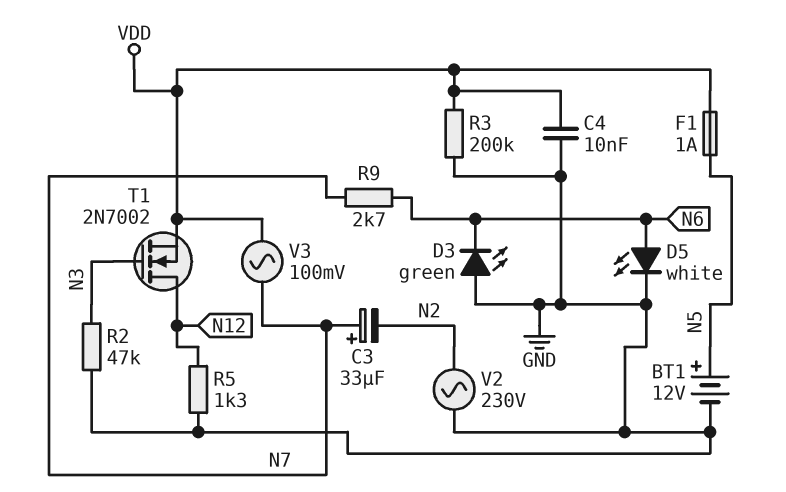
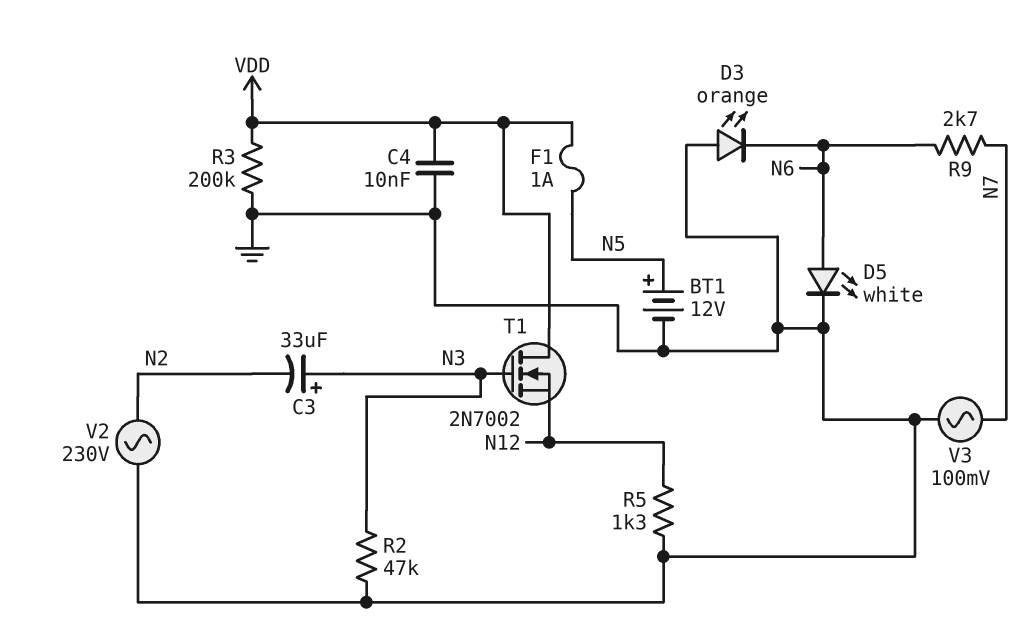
C3: 33uF (plus N7, minus N2) -> 33uF (plus N3, minus N2)
D3: LED green (A GND, K N6) -> LED orange (A GND, K N6)
T1: NMOS 2N7002 (G N3, D N12, S VDD) -> NMOS 2N7002 (G N3, D VDD, S N12)
V3: AC 100mV (N7, VDD) -> AC 100mV (GND, N7)

